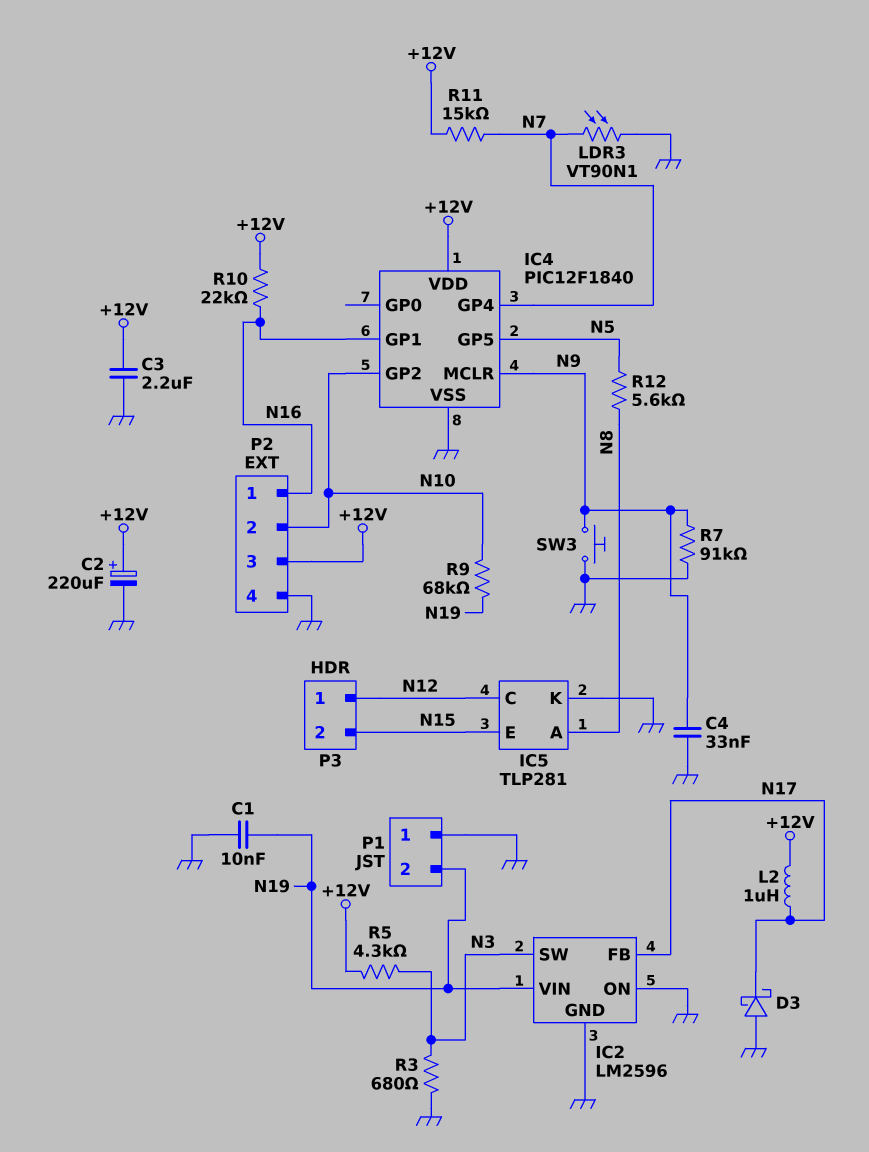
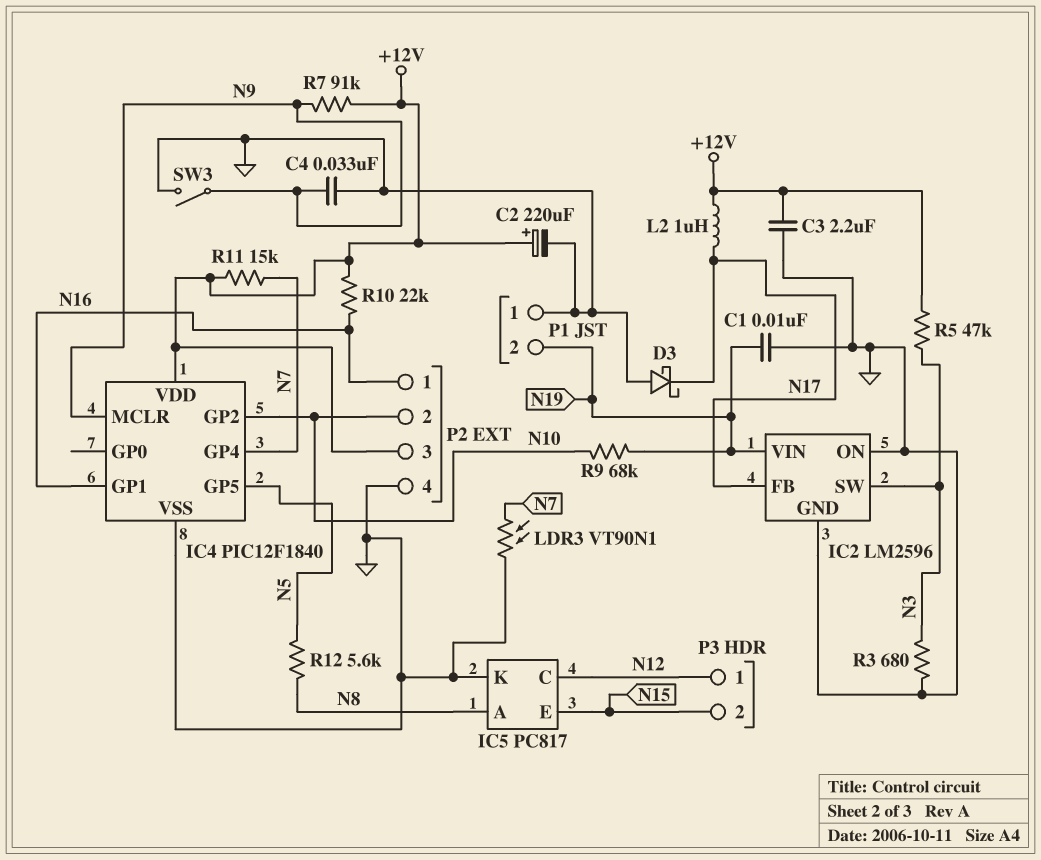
IC5: TLP281 -> PC817
R5: 4.3k (+12V, N3) -> 47k (+12V, N3)
R7: 91k (GND, N9) -> 91k (+12V, N9)
SW3: button (GND, N9) -> switch (GND, N9)

